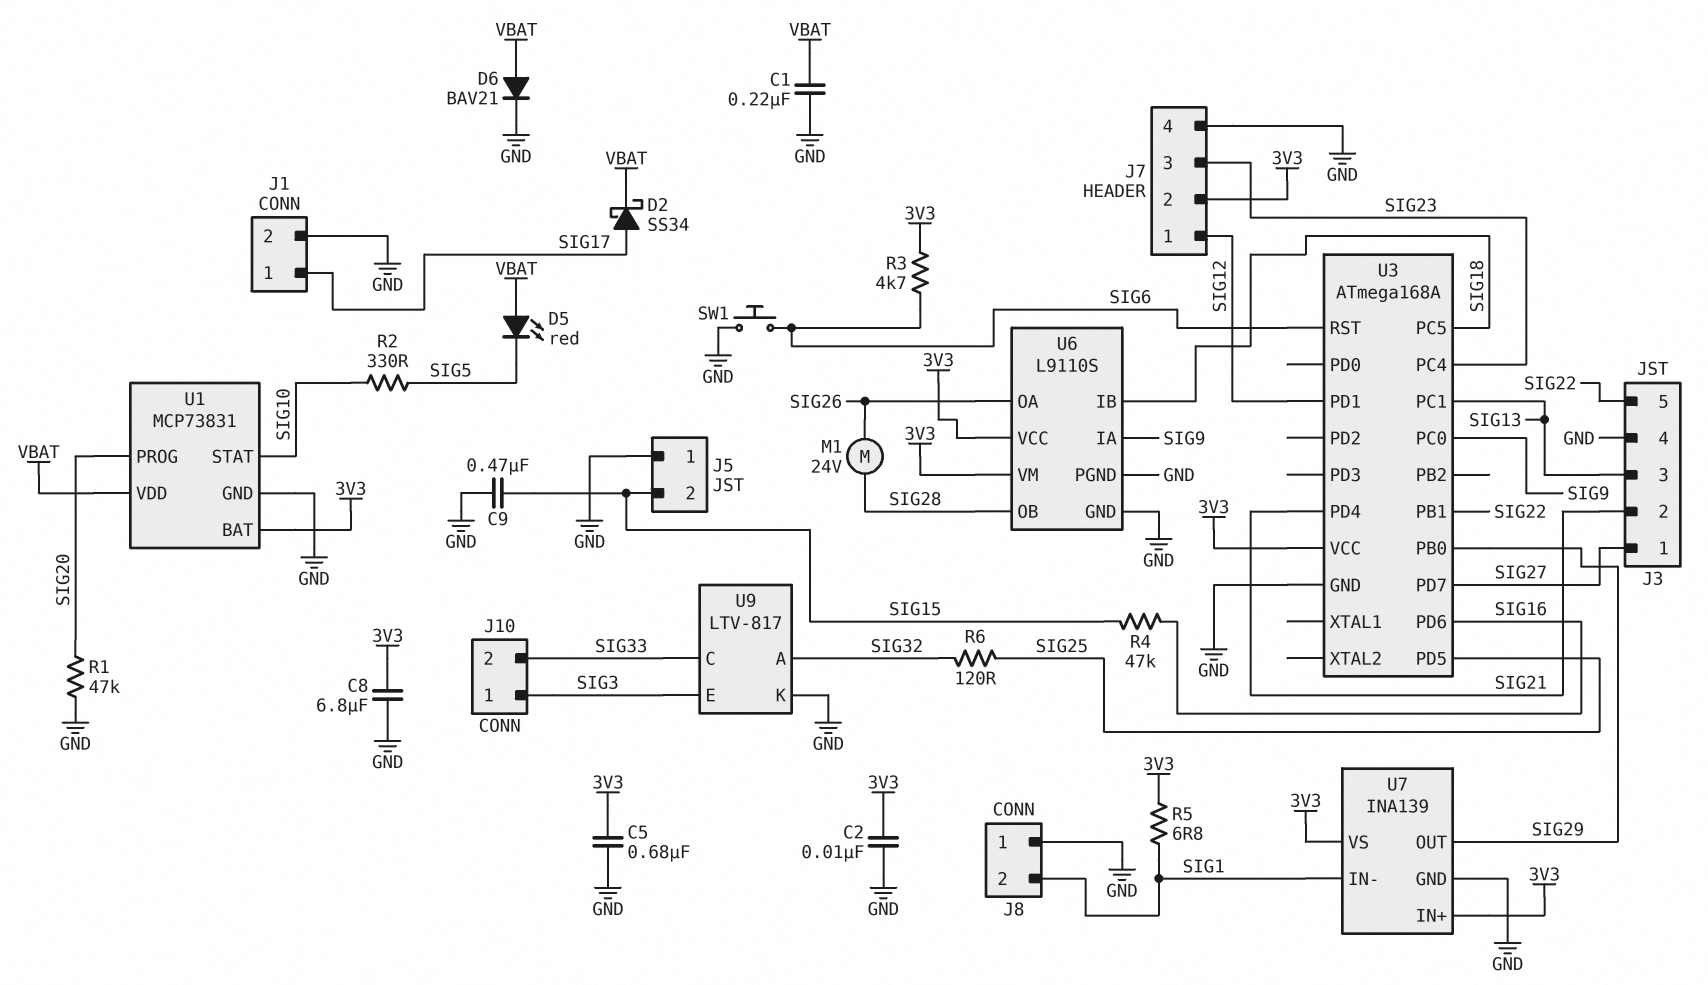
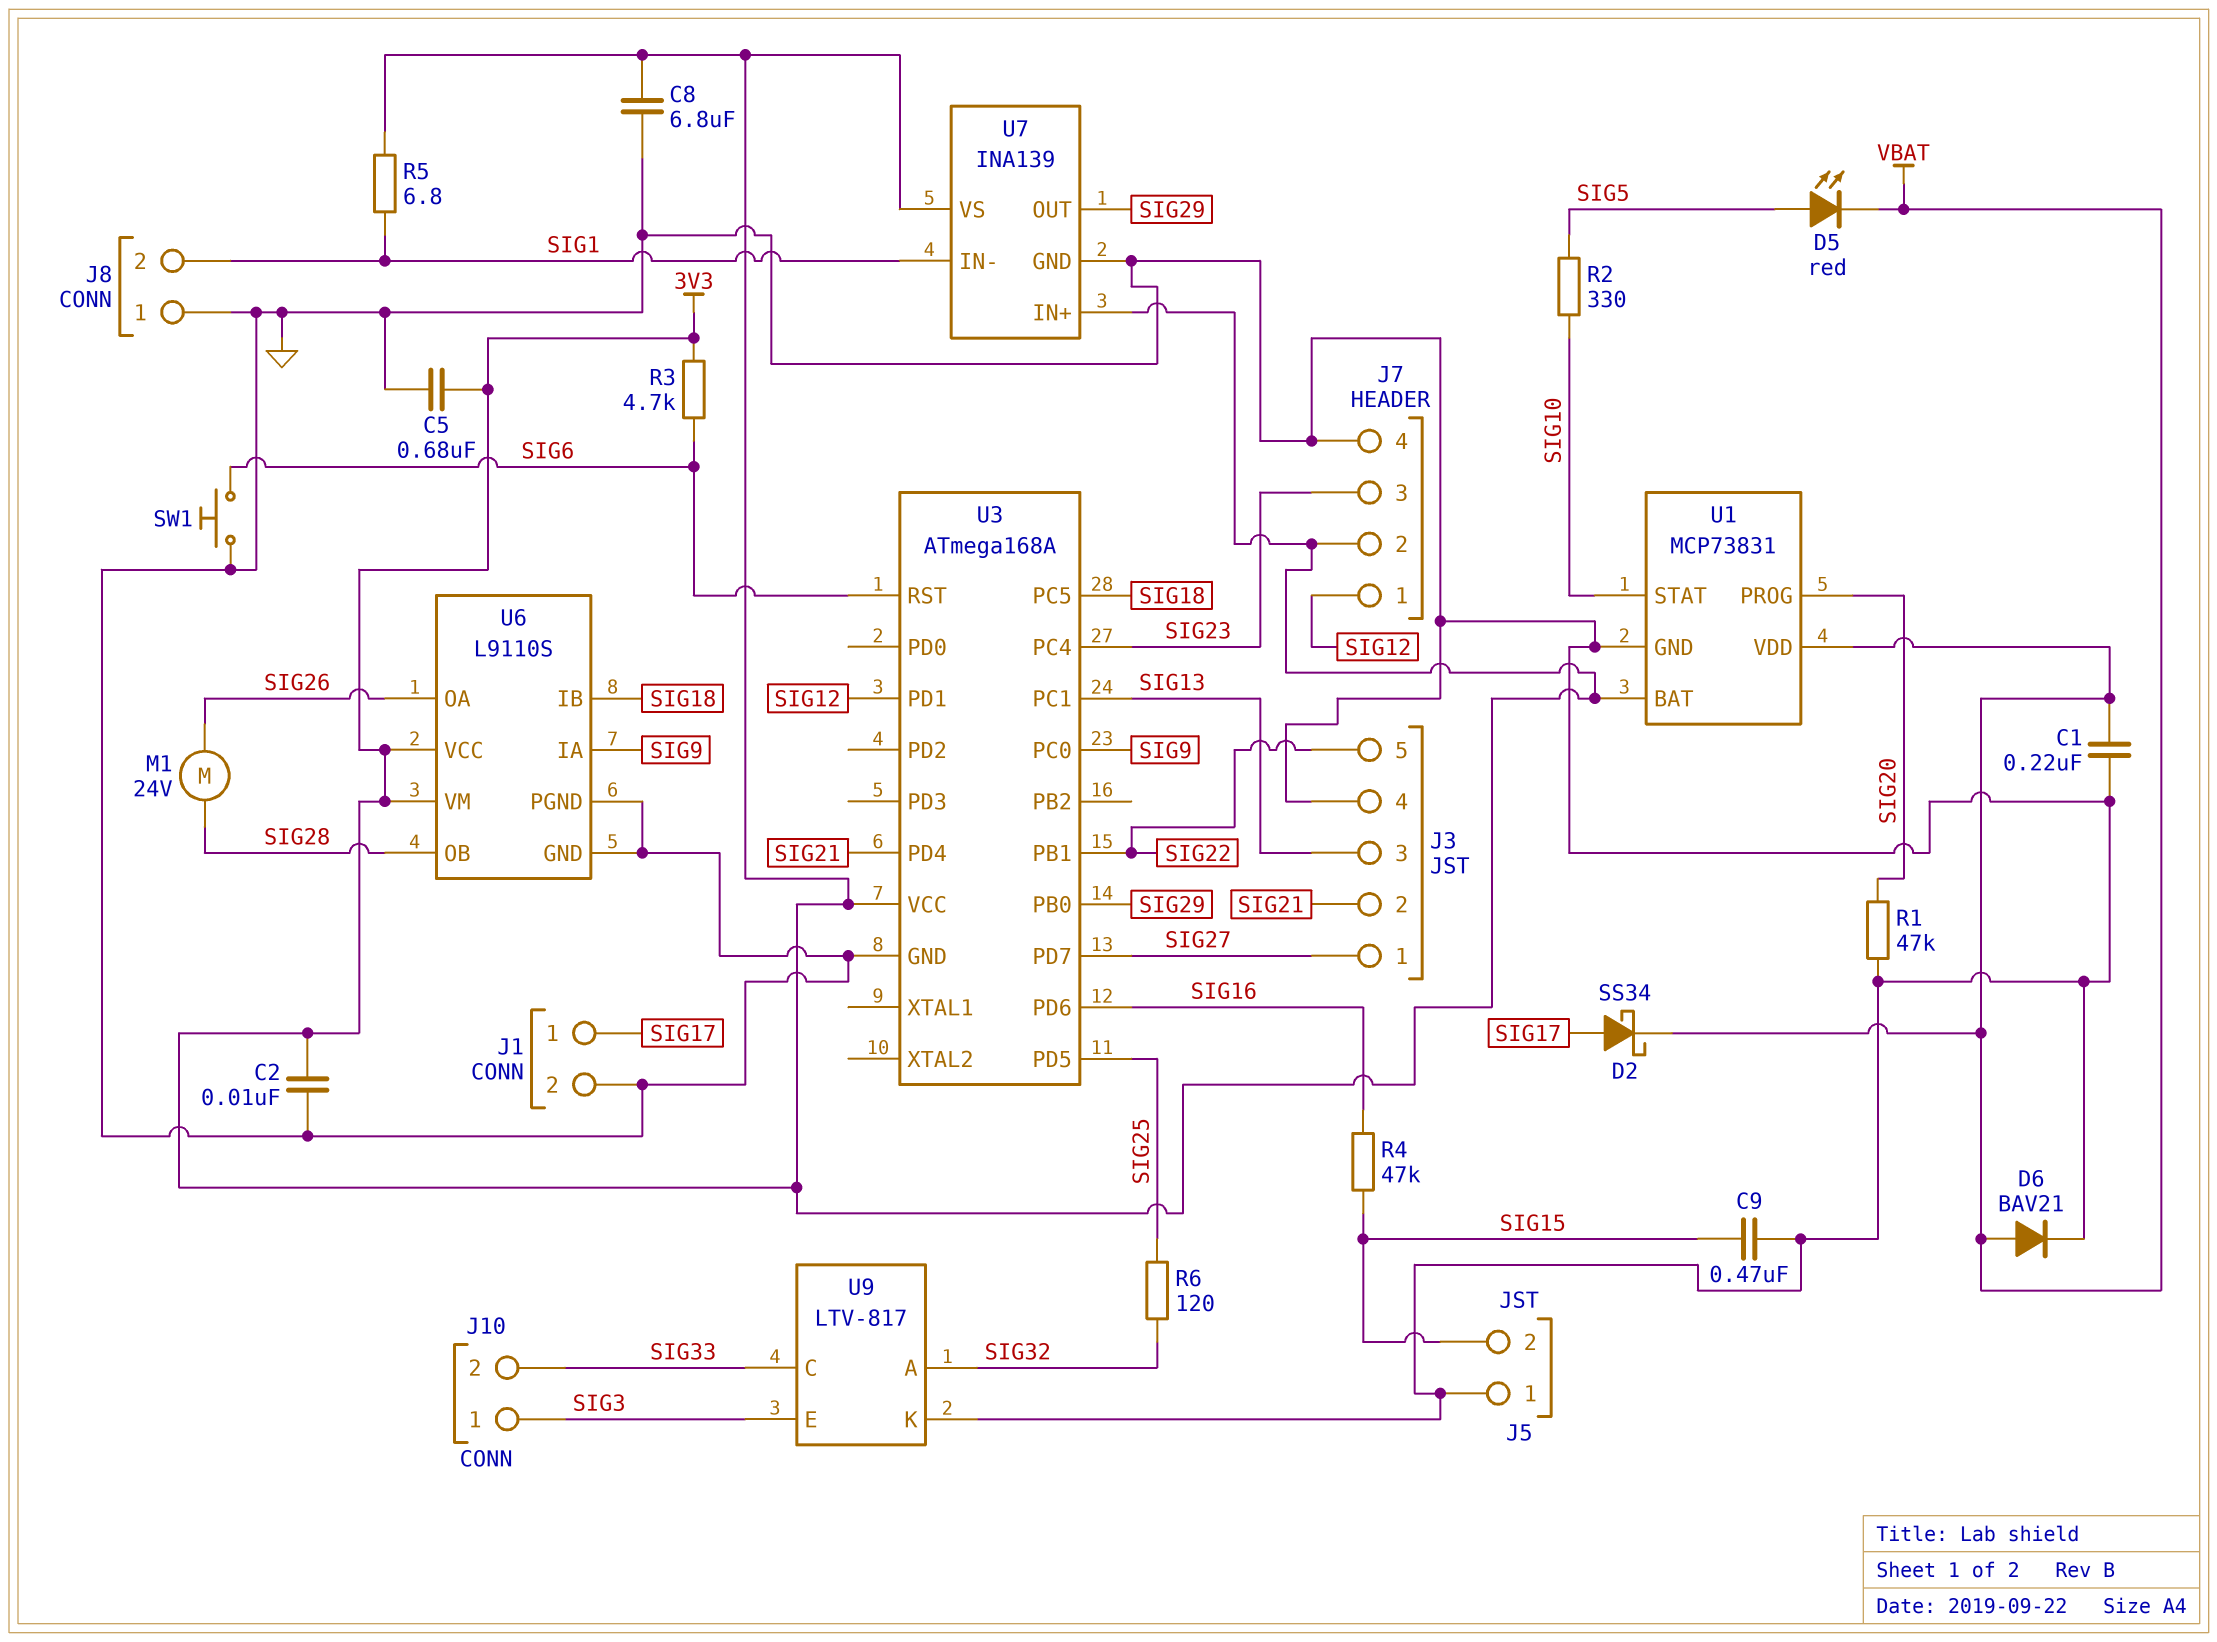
D5: LED red (A VBAT, K SIG5) -> LED red (A SIG5, K VBAT)

